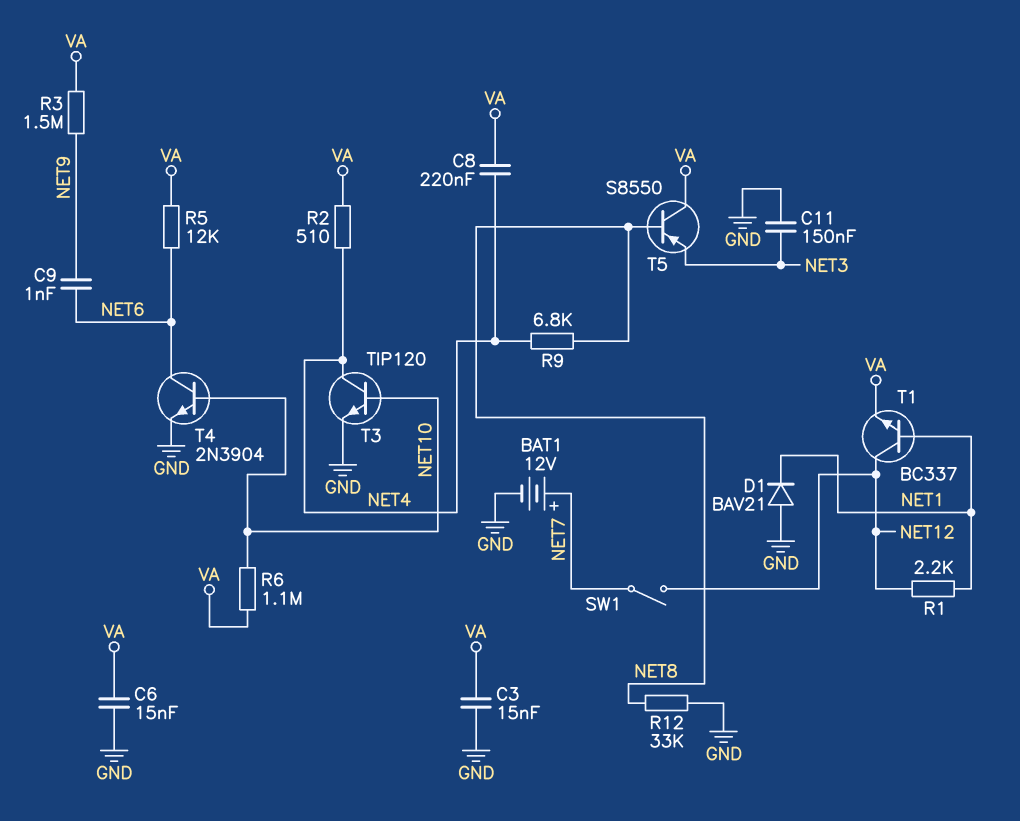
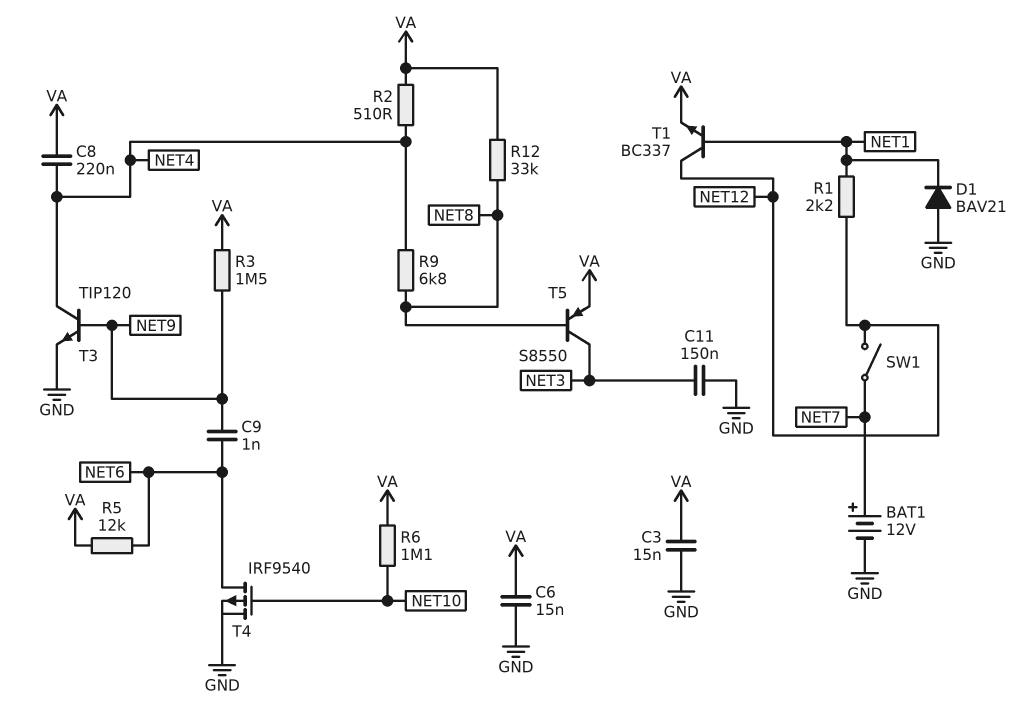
R12: 33k (GND, NET8) -> 33k (NET8, VA)
T3: NPN TIP120 (B NET10, C NET4, E GND) -> NPN TIP120 (B NET9, C NET4, E GND)
T4: NPN 2N3904 (B NET10, C NET6, E GND) -> PMOS IRF9540 (G NET10, D NET6, S GND)
T5: PNP S8550 (B NET8, C VA, E NET3) -> PNP S8550 (B NET8, C NET3, E VA)

